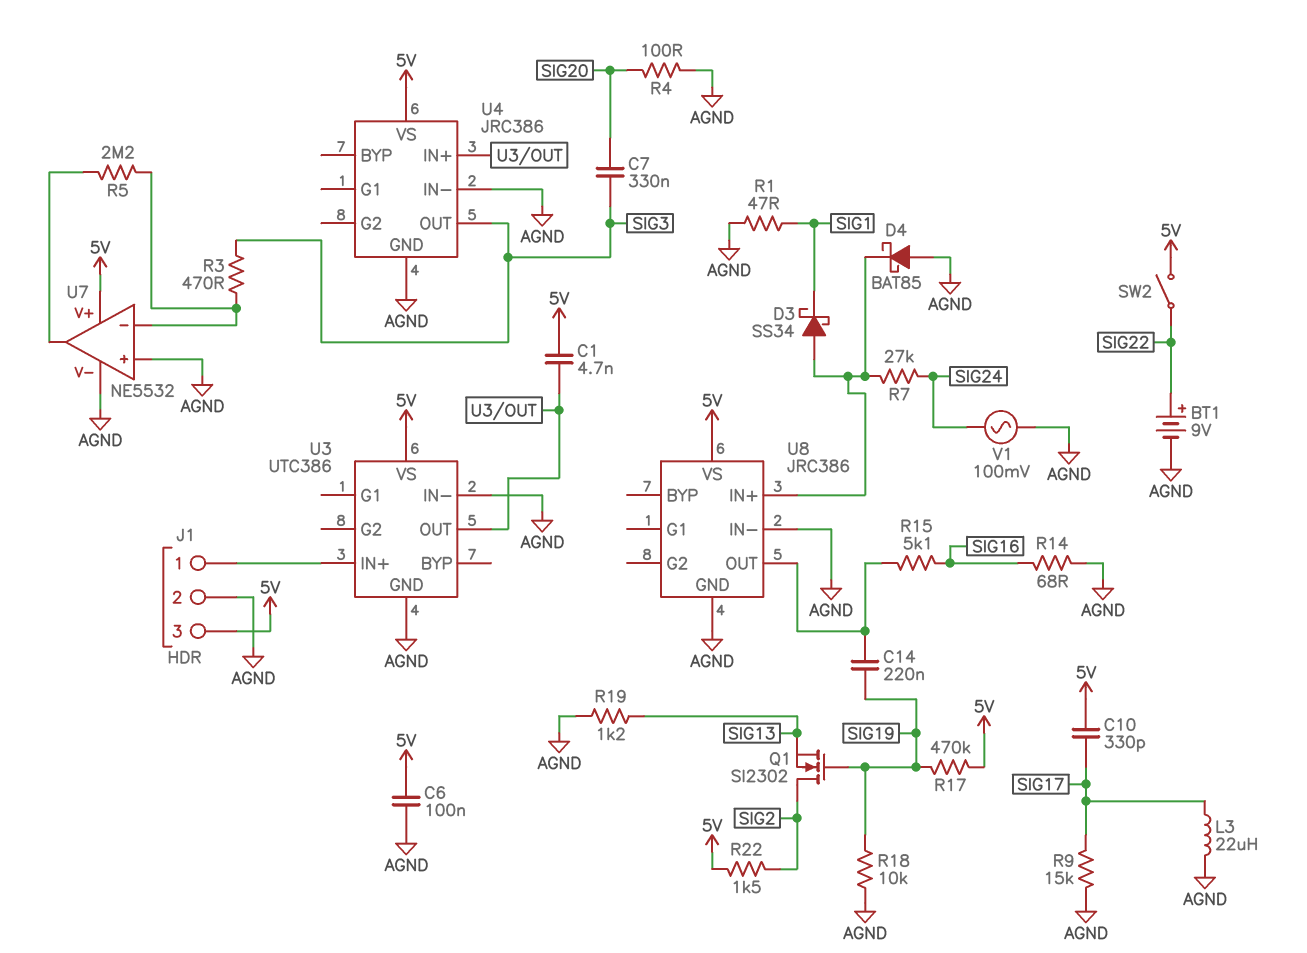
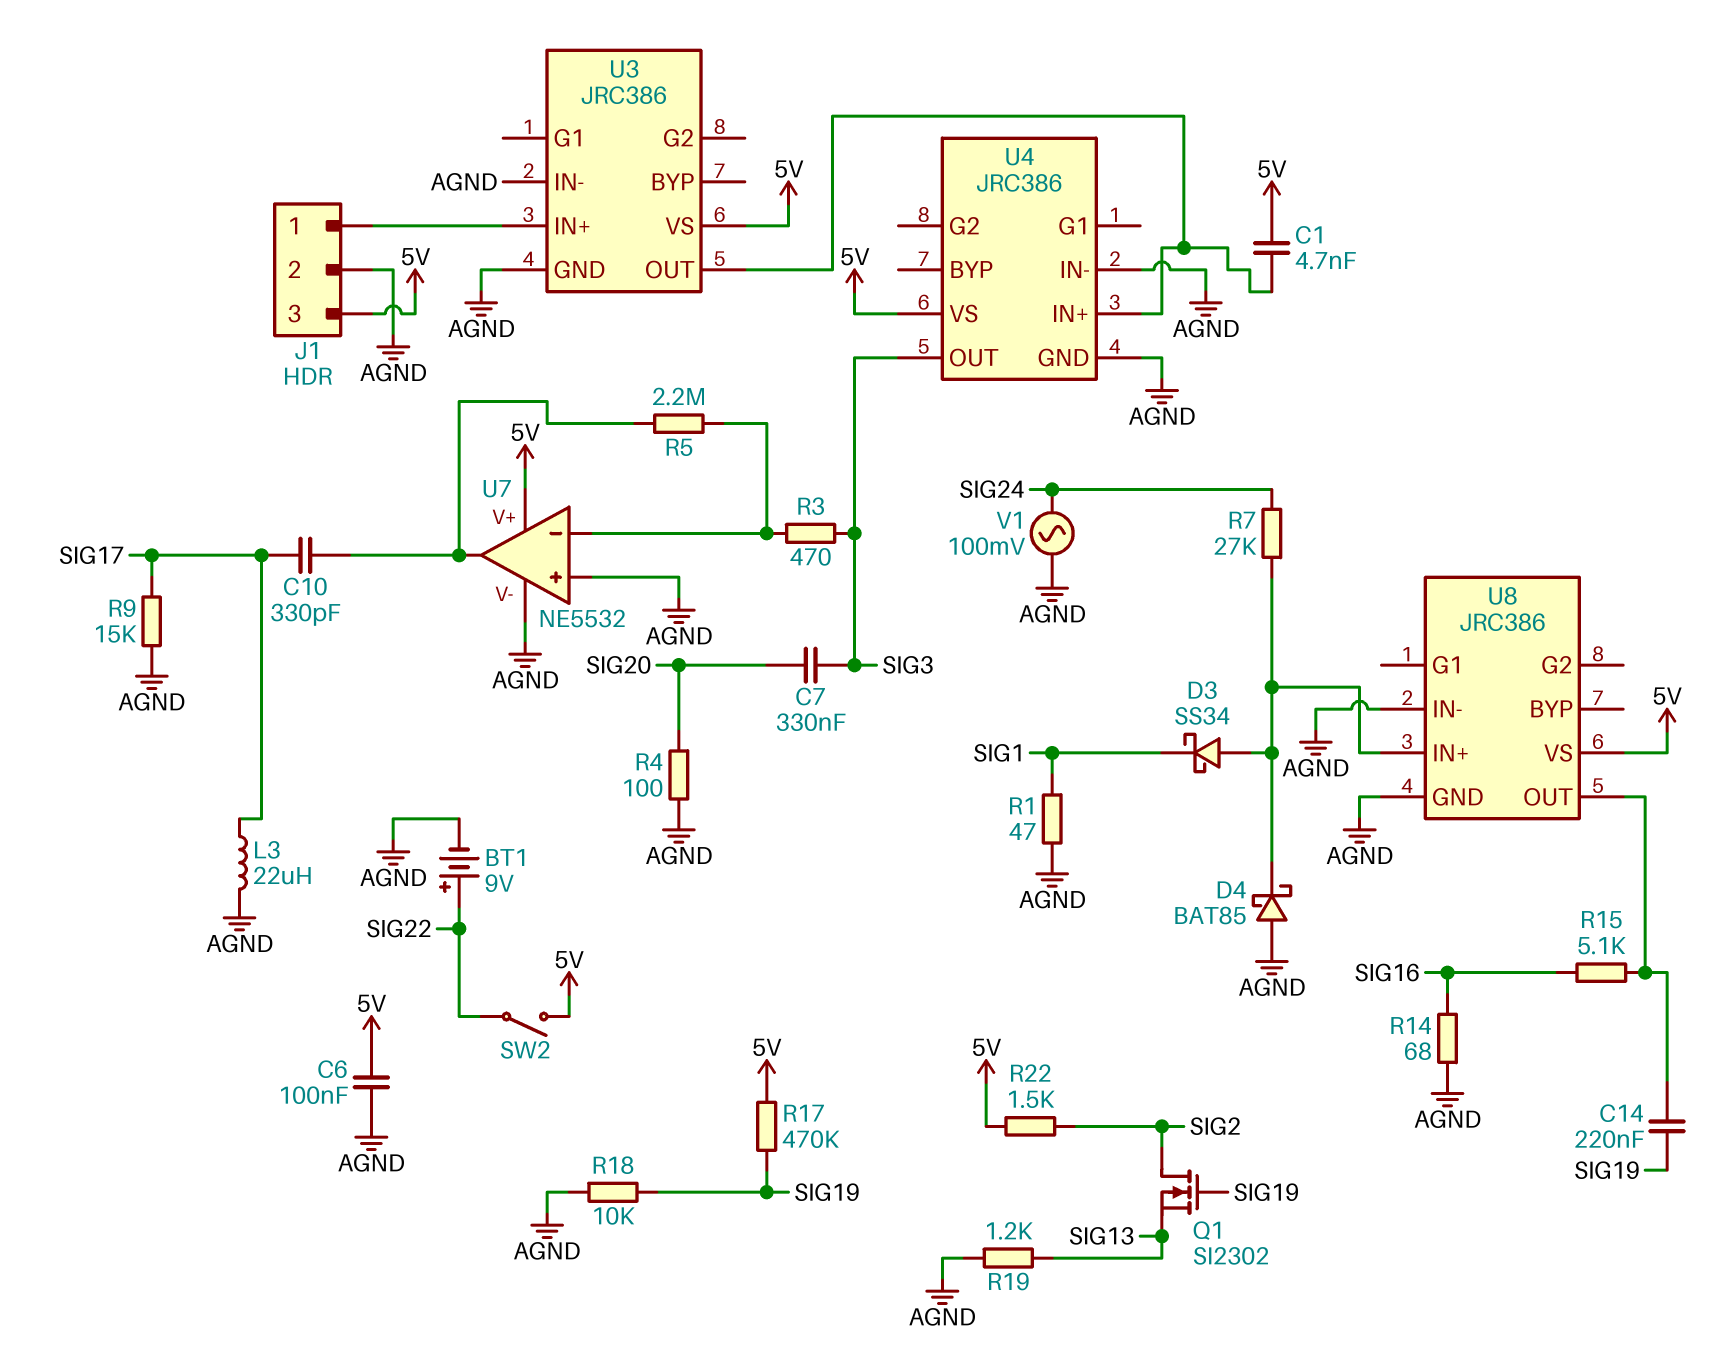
C10: 330pF (5V, SIG17) -> 330pF (SIG17, U7/out)
U3: UTC386 -> JRC386

